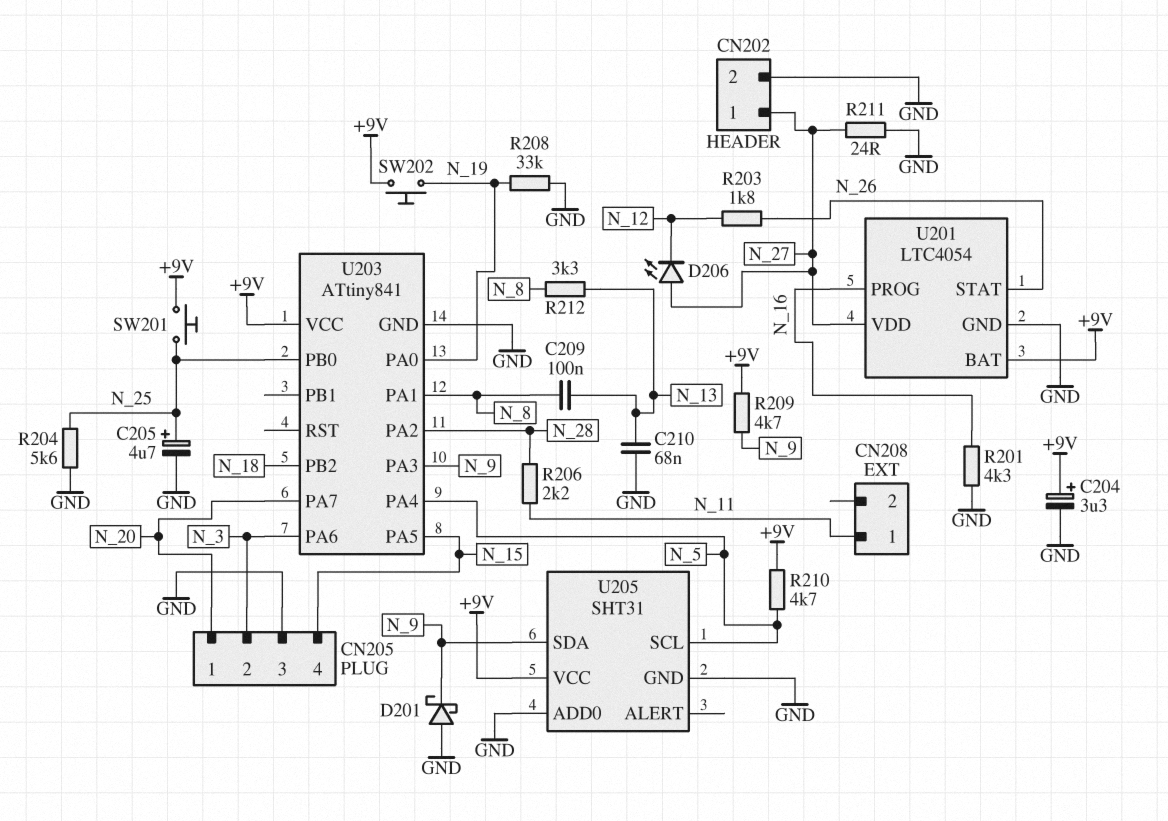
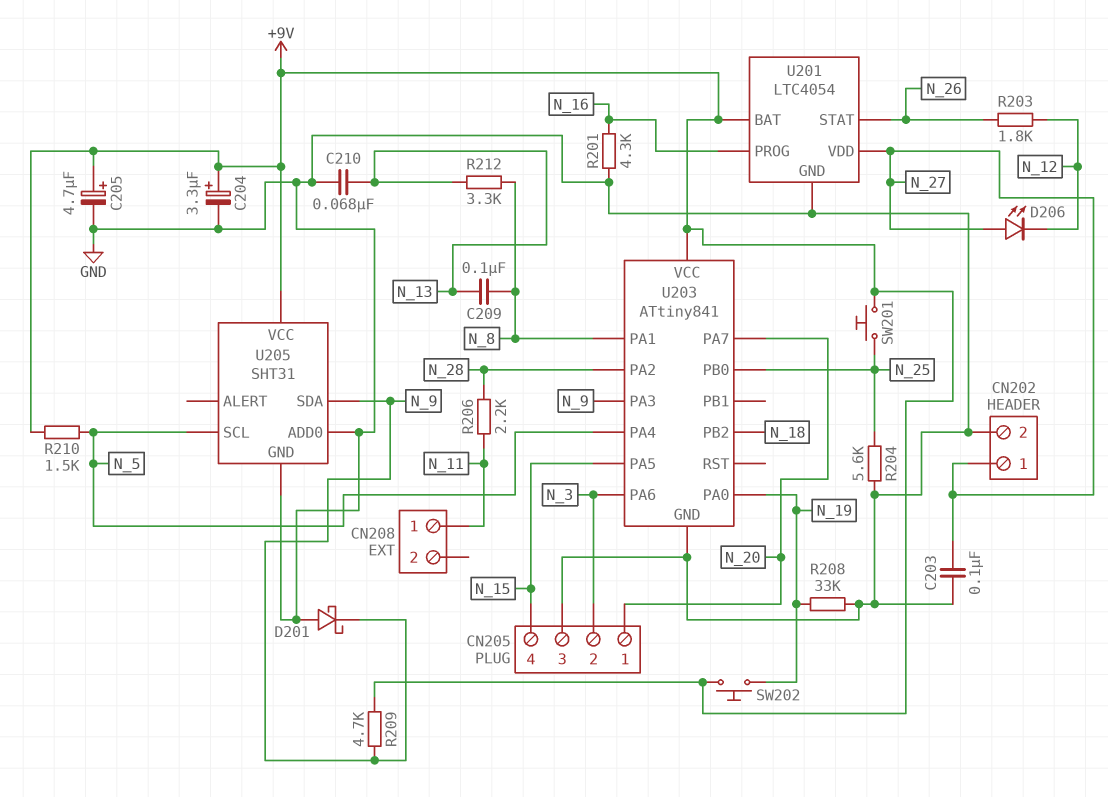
C203: none -> 100nF (GND, N_27)
C205: 4.7uF (plus N_25, minus GND) -> 4.7uF (plus +9V, minus GND)
R210: 4.7k (+9V, N_5) -> 1.5k (+9V, N_5)
R211: 24 (GND, N_27) -> none

